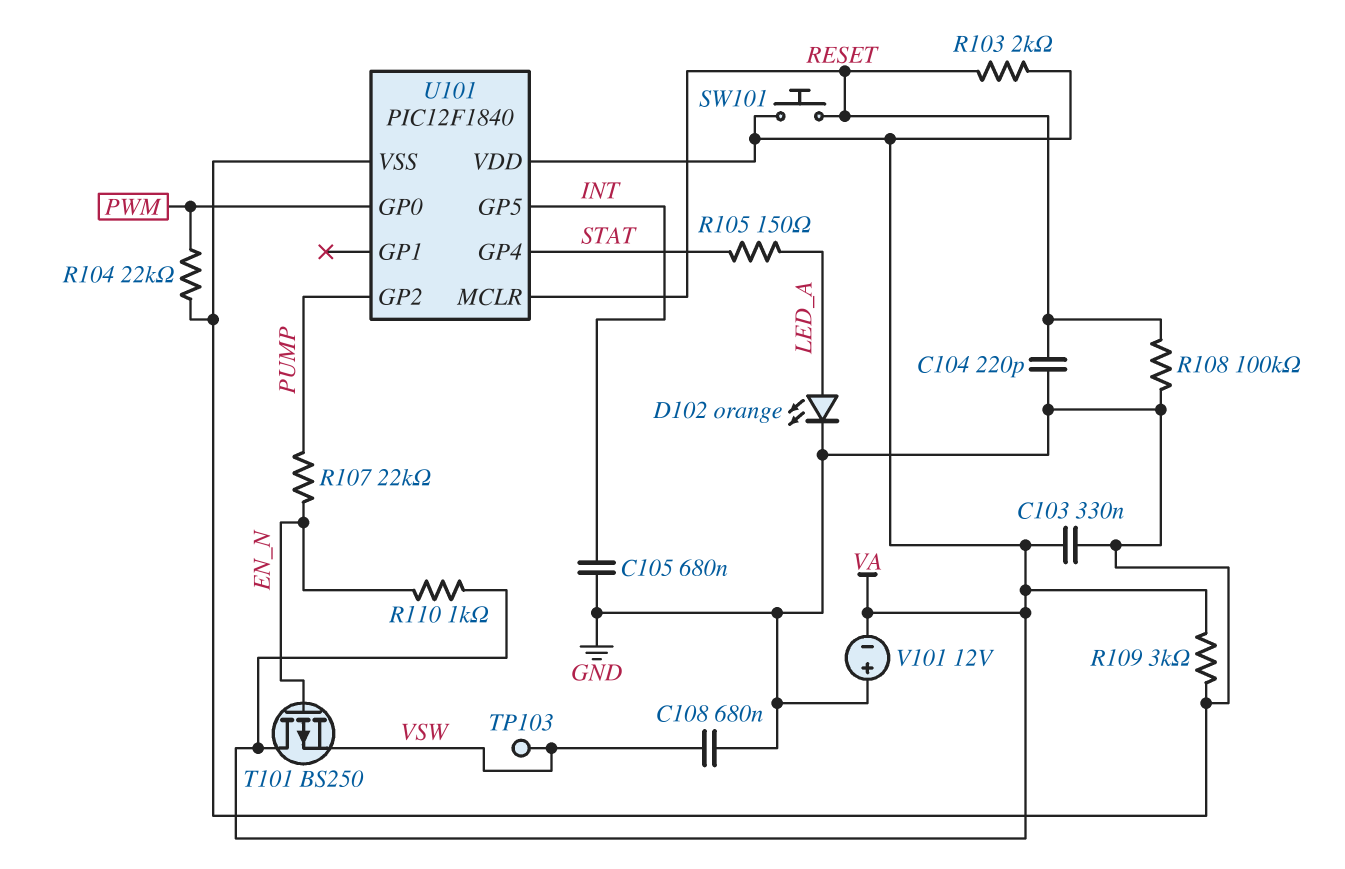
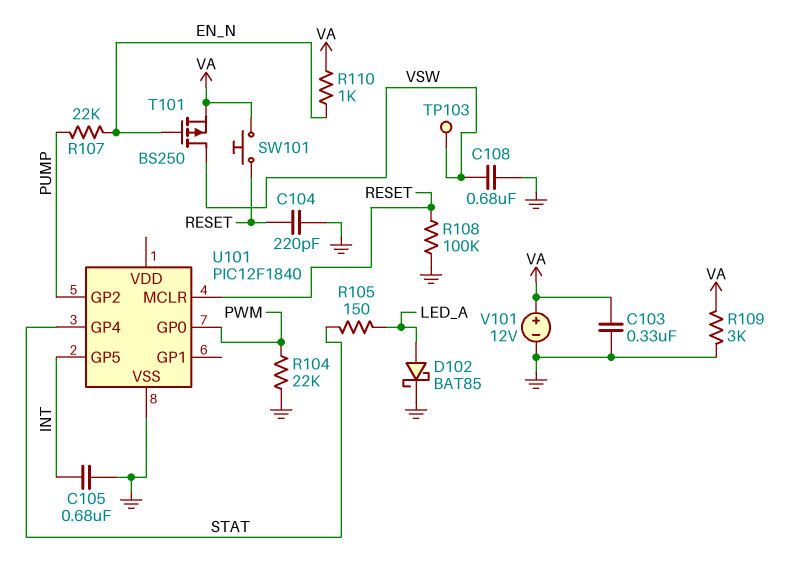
D102: LED orange (A LED_A, K GND) -> schottky BAT85 (A LED_A, K GND)
R103: 2k (RESET, VA) -> none
T101: PMOS BS250 (G EN_N, D VA, S VSW) -> PMOS BS250 (G EN_N, D VSW, S VA)
U101 pin VDD: VA -> none
V101: 12V (plus GND, minus VA) -> 12V (plus VA, minus GND)

